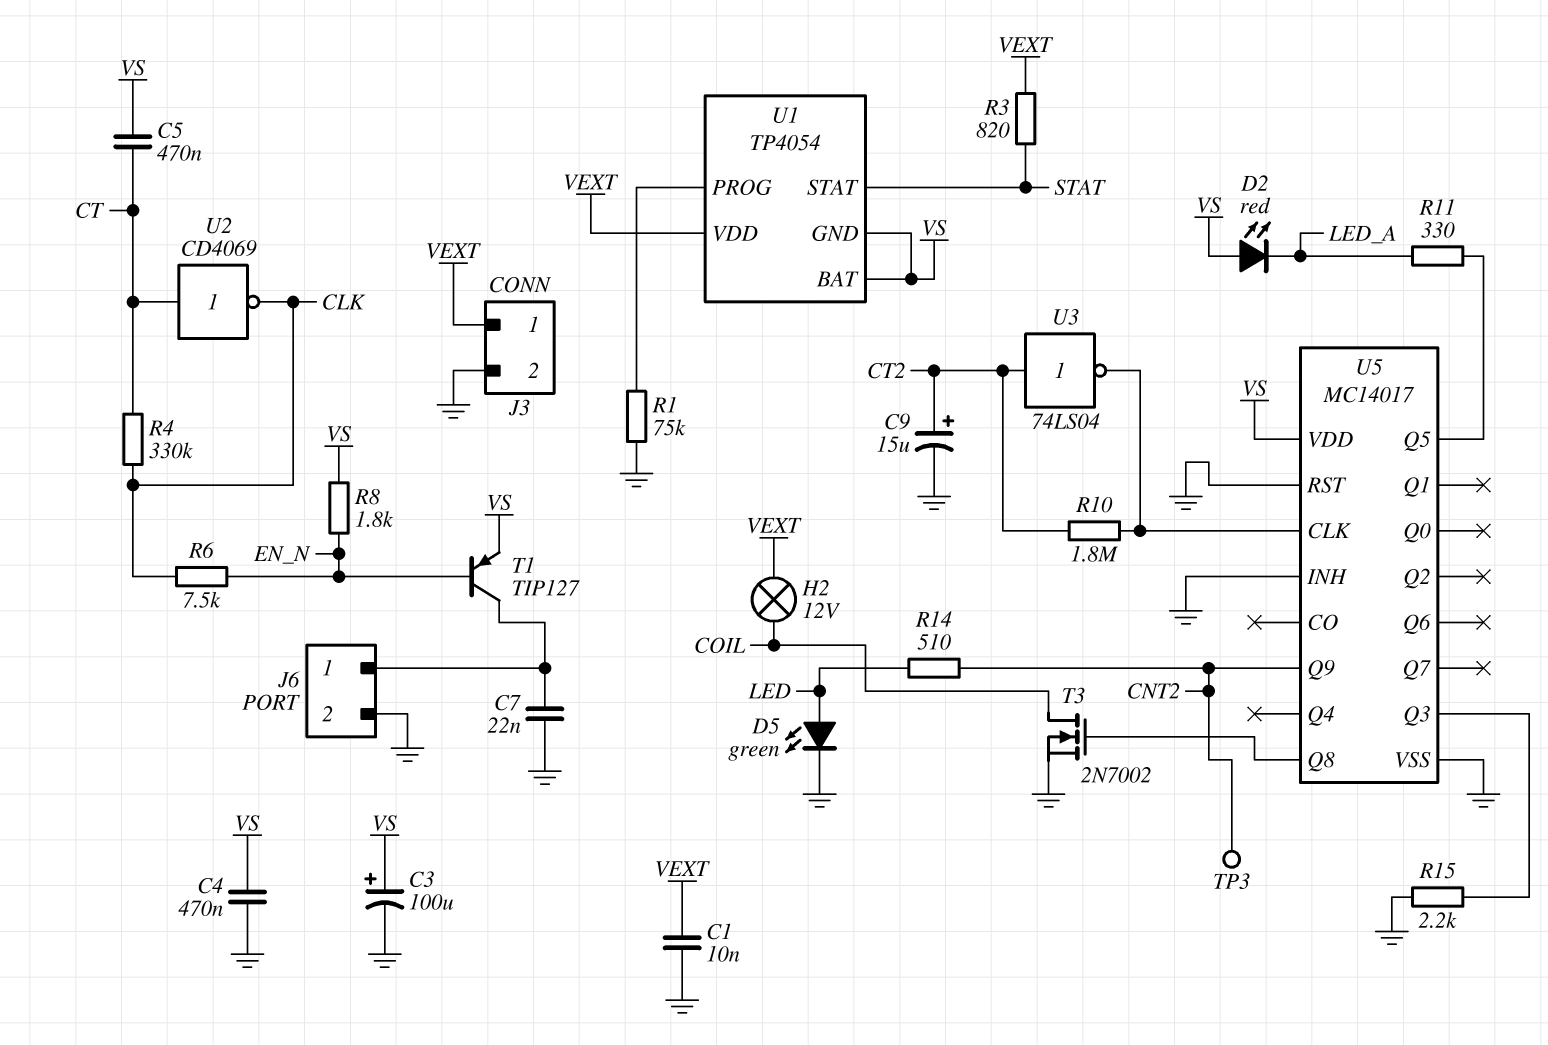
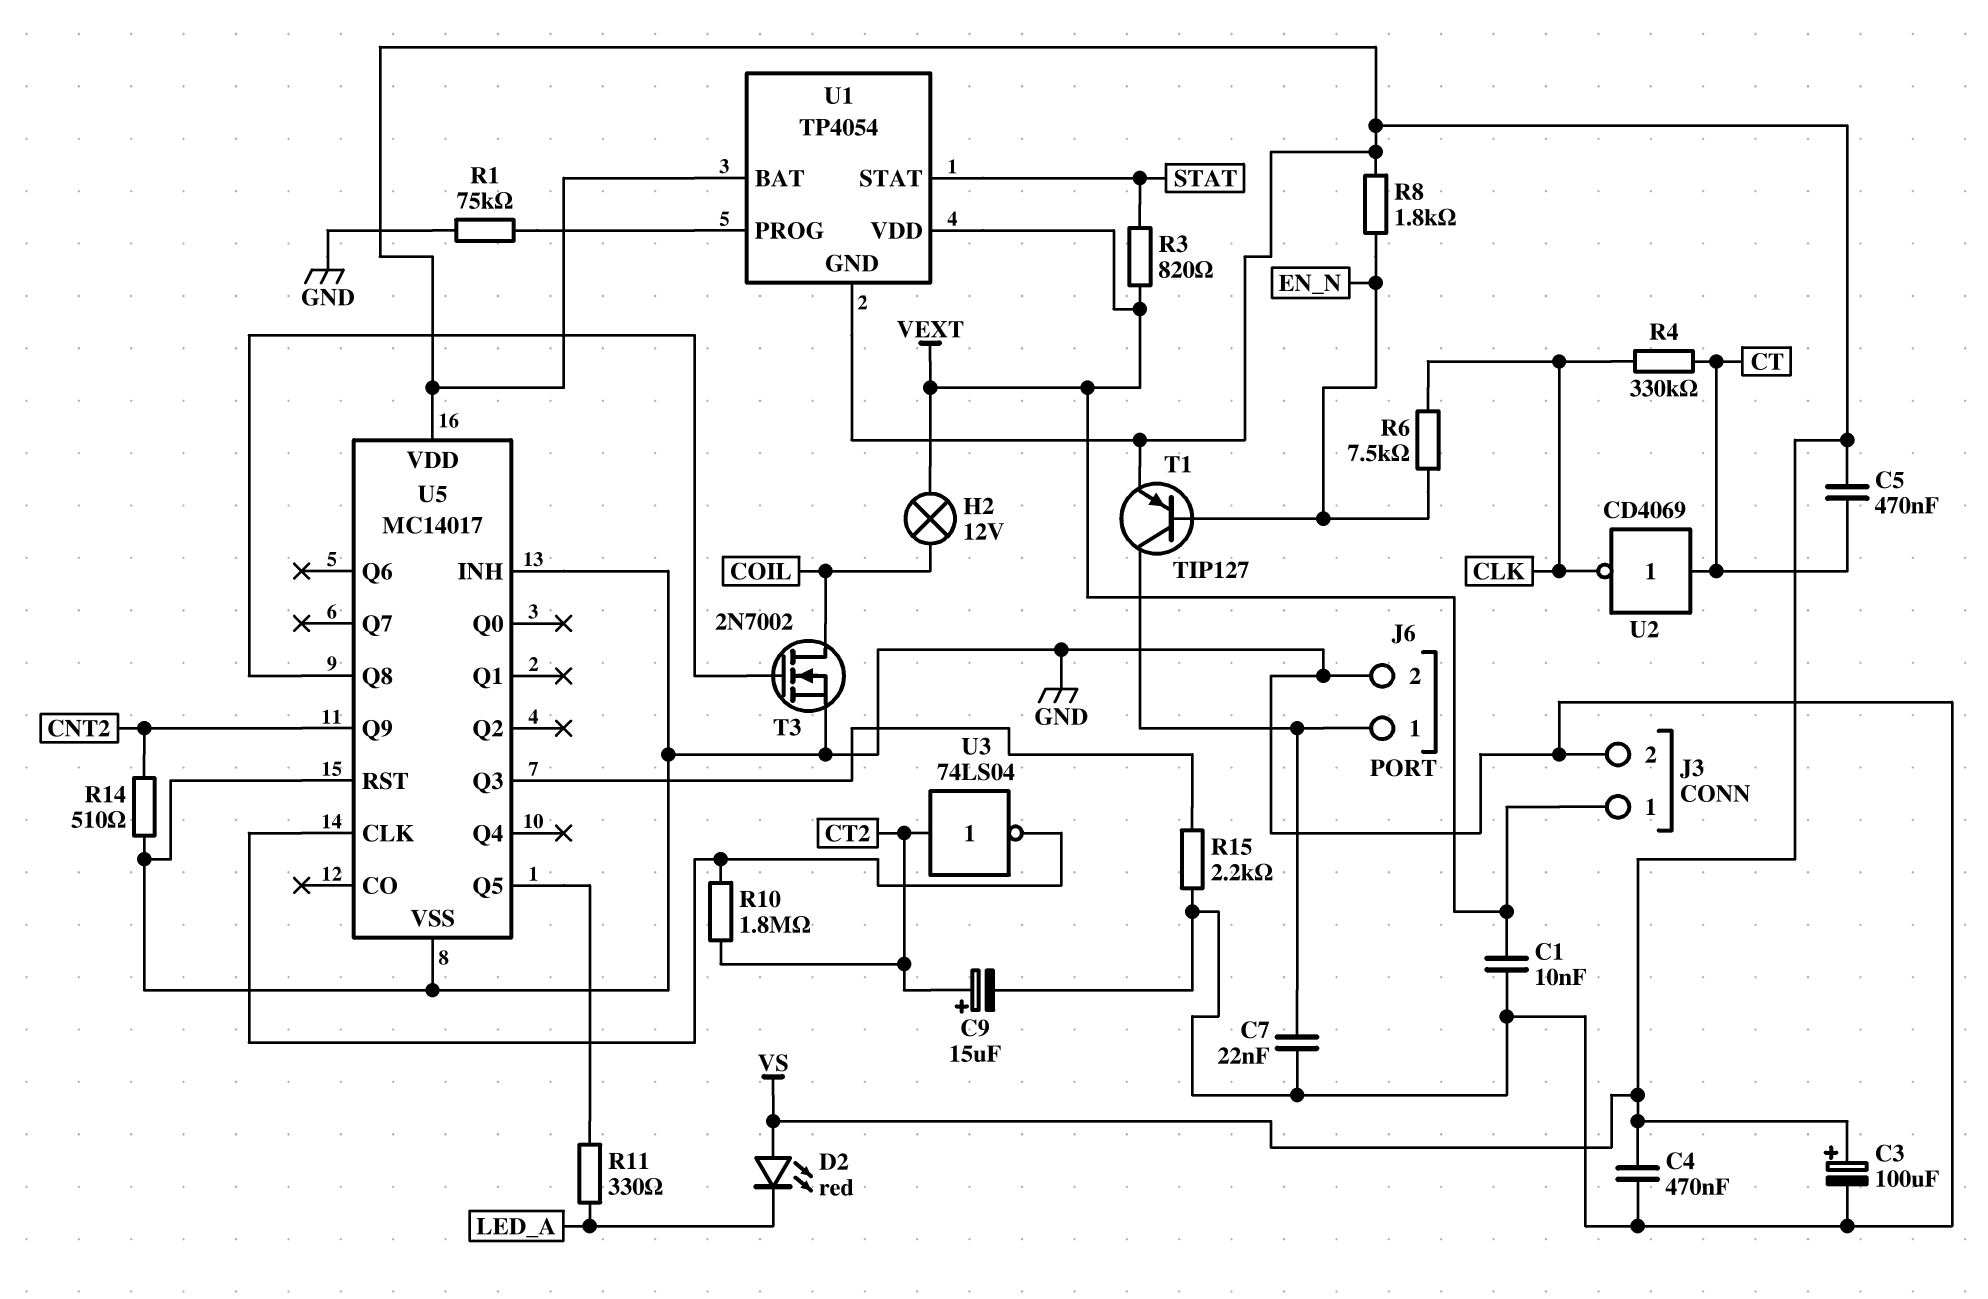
D5: LED green (A LED, K GND) -> none
R14: 510 (CNT2, LED) -> 510 (CNT2, GND)
TP3: test point (CNT2) -> none

